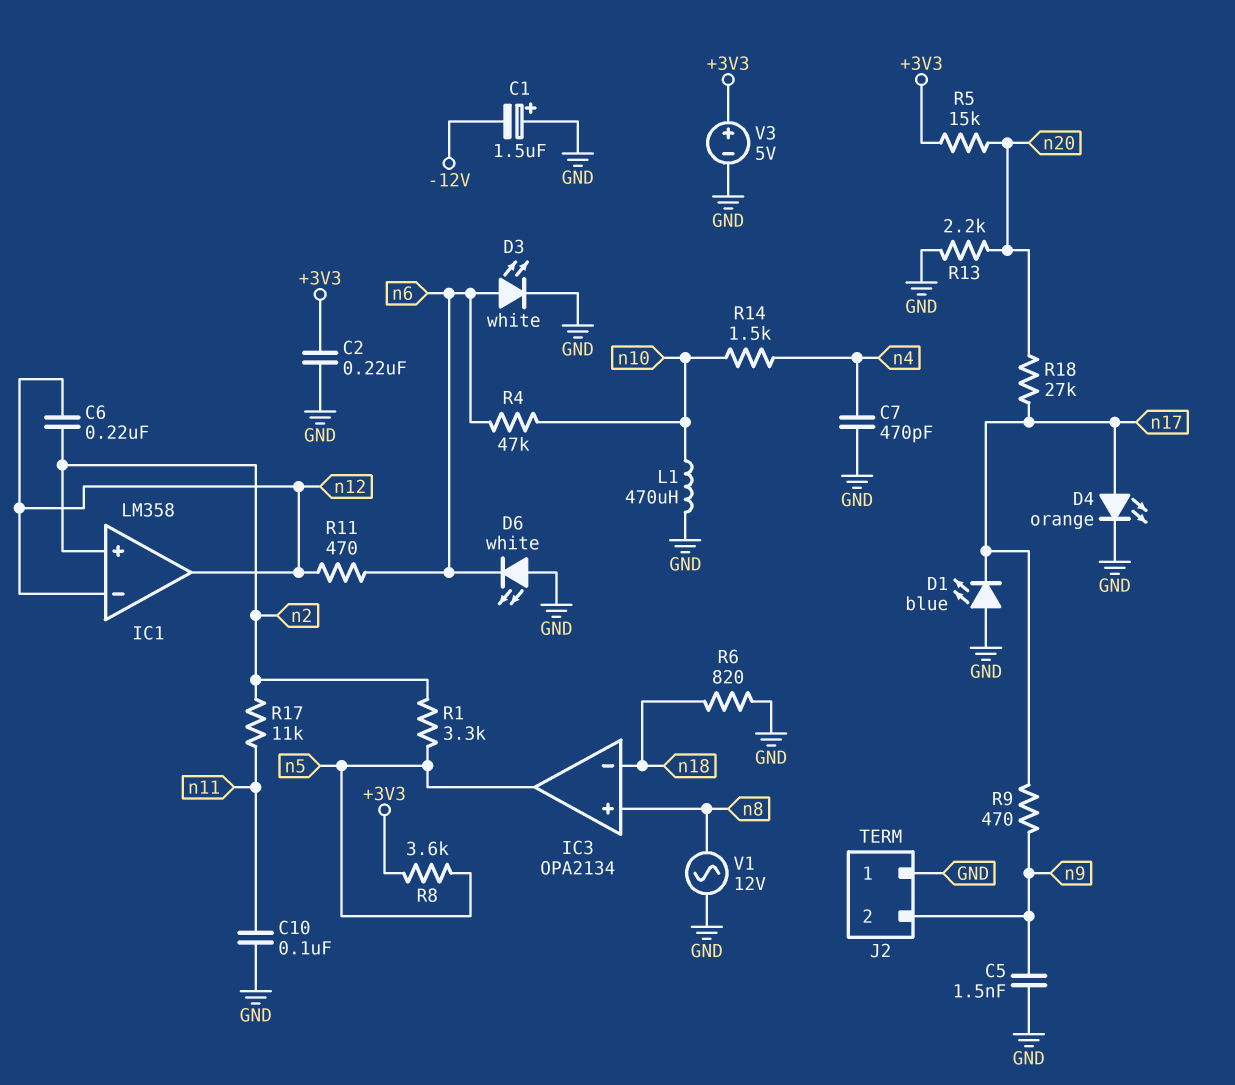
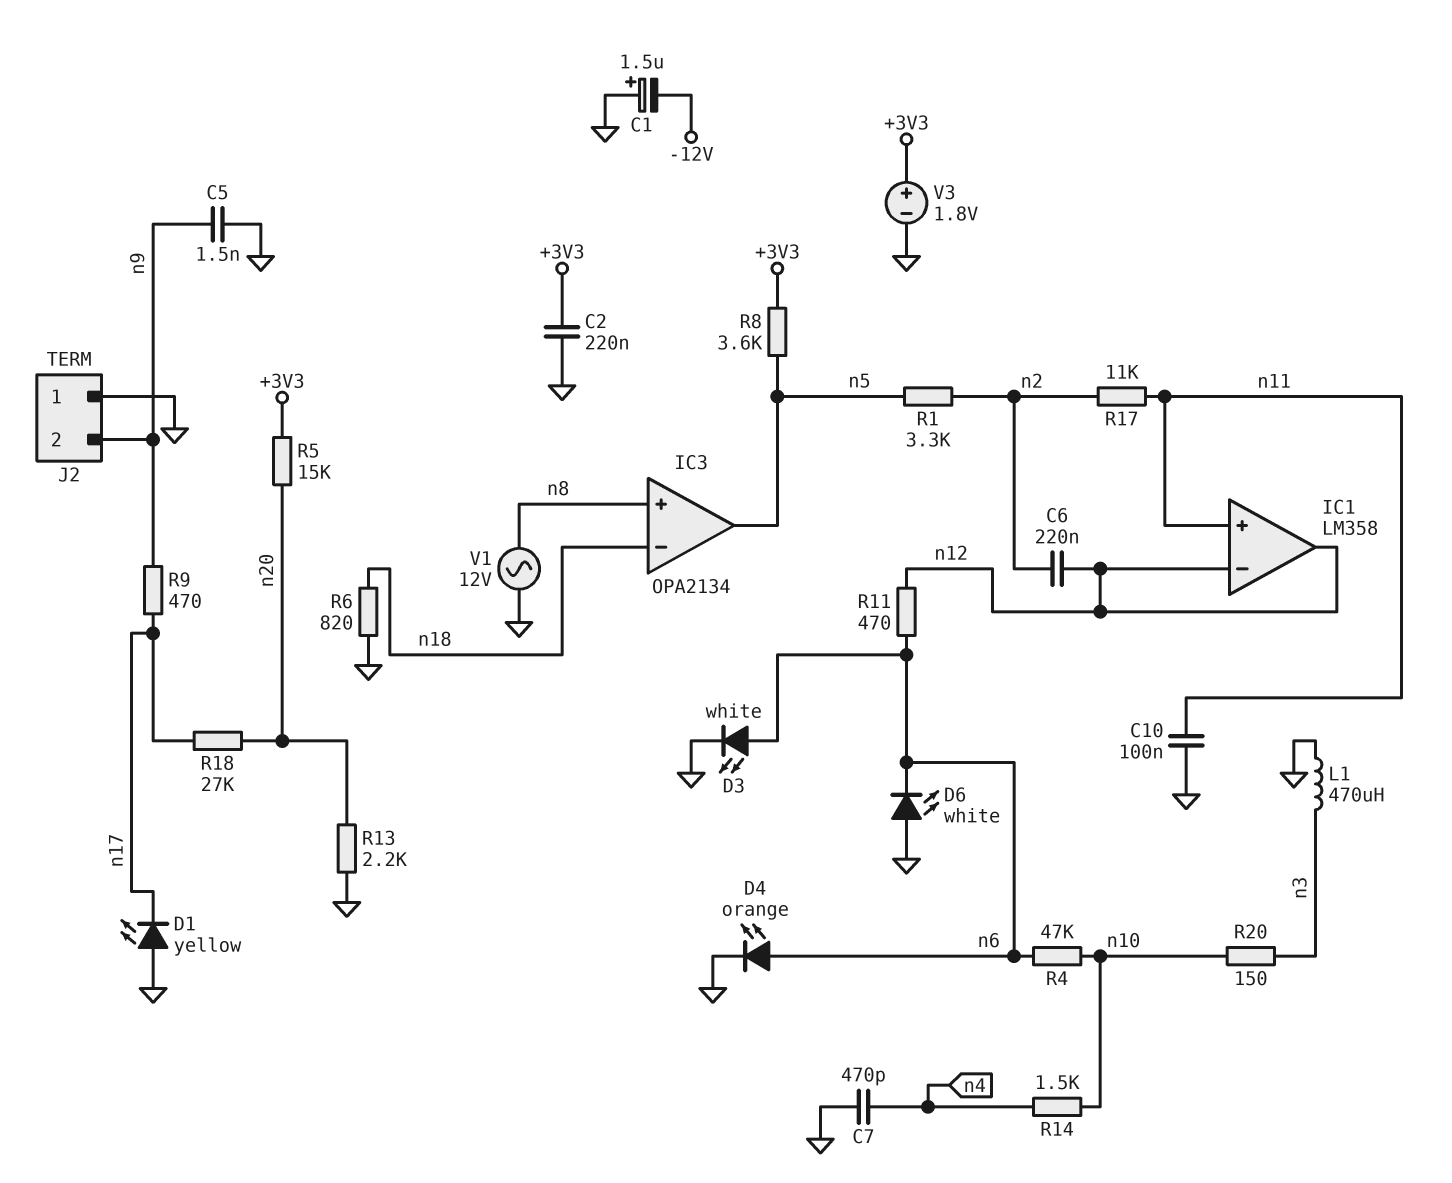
D1: LED blue (A GND, K n17) -> LED yellow (A GND, K n17)
D4: LED orange (A n17, K GND) -> LED orange (A n6, K GND)
IC1 pin in+: n2 -> n11
L1: 470uH (GND, n10) -> 470uH (GND, n3)
R20: none -> 150 (n3, n10)
V3: 5V (plus +3V3, minus GND) -> 1.8V (plus +3V3, minus GND)

